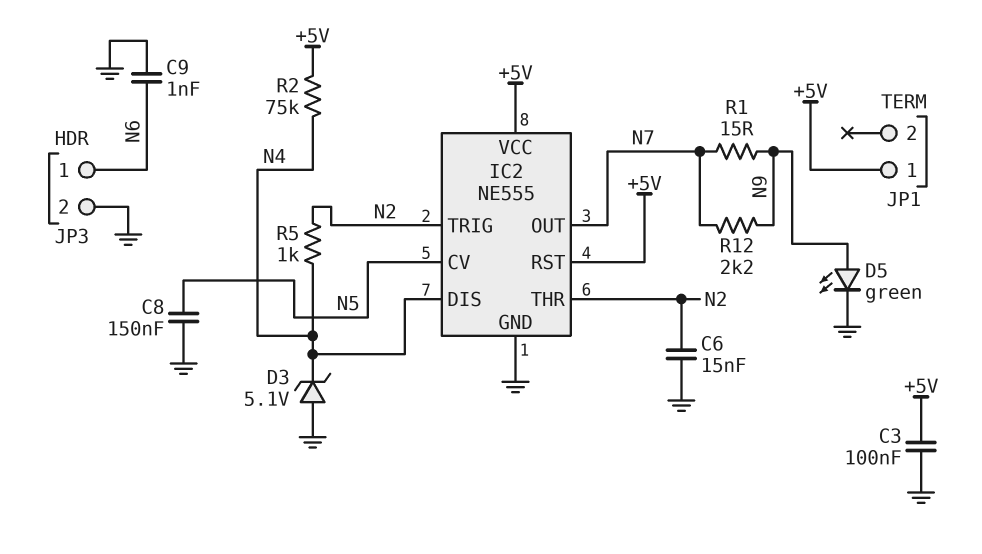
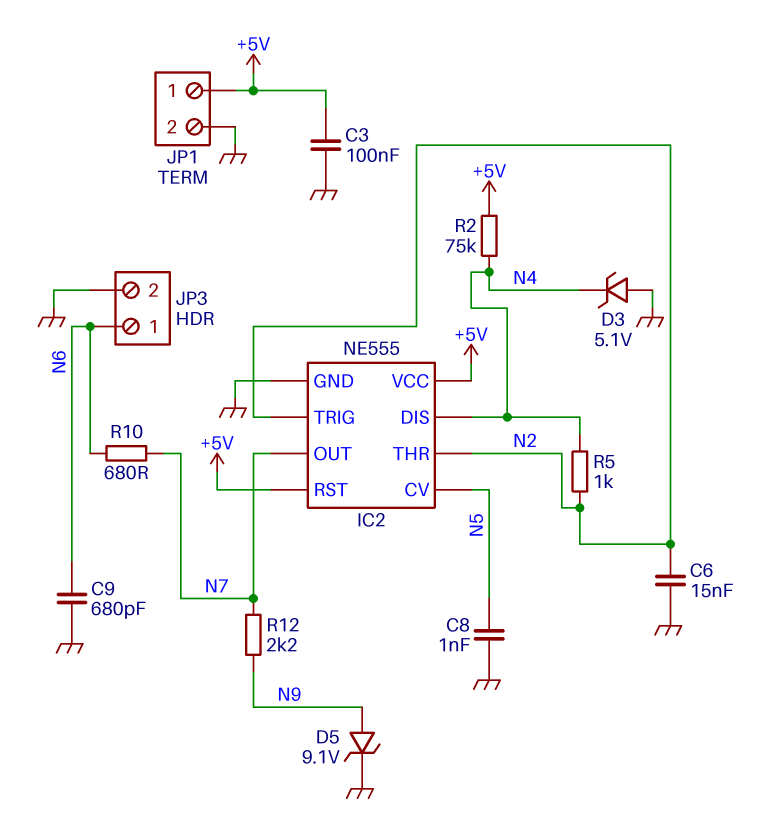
C8: 150nF (GND, N5) -> 1nF (GND, N5)
C9: 1nF (GND, N6) -> 680pF (GND, N6)
D5: LED green (A N9, K GND) -> zener 9.1V (A N9, K GND)
JP1 pin 2: none -> GND
R1: 15 (N7, N9) -> none
R10: none -> 680 (N6, N7)

